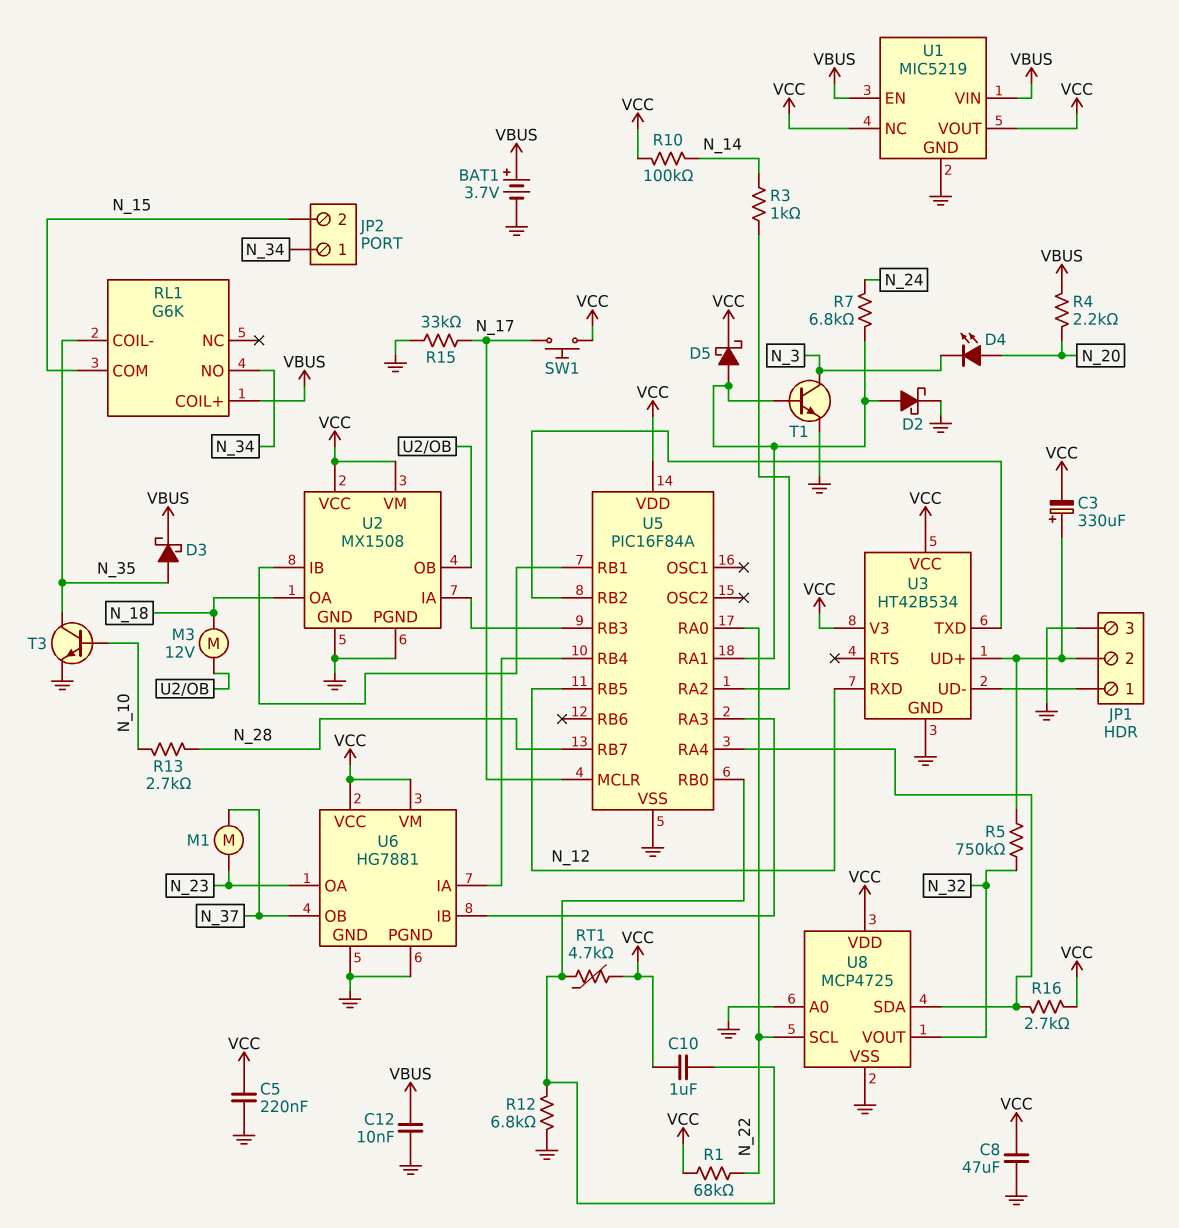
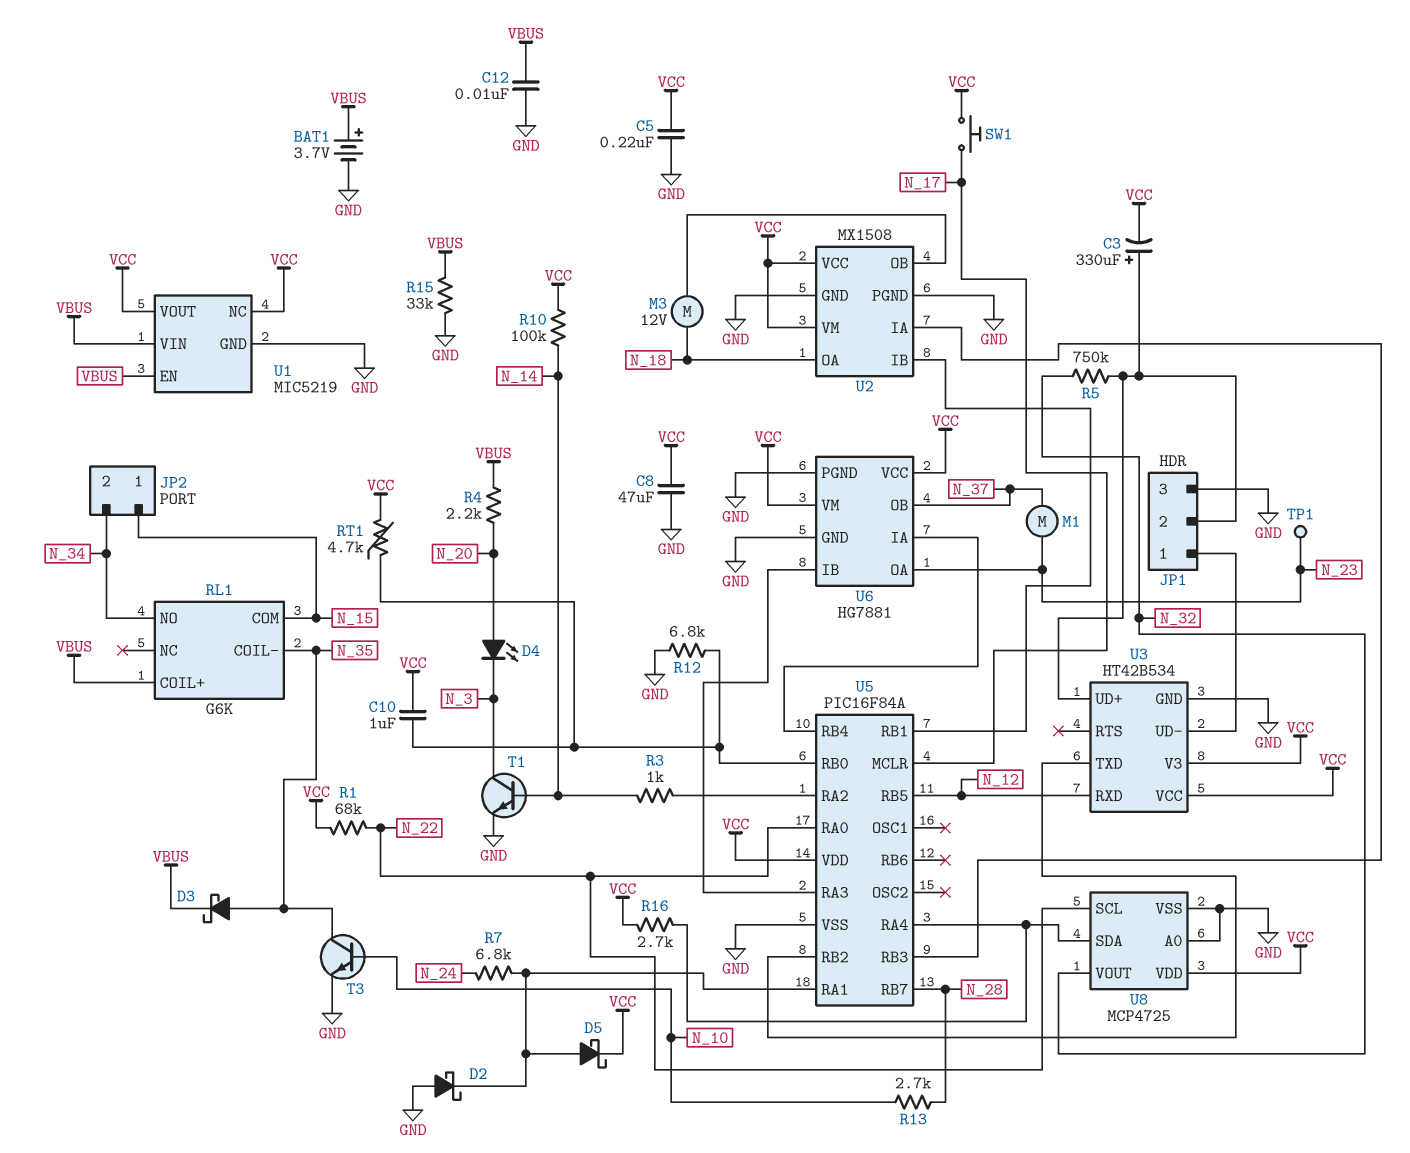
D2: schottky (A U5/RA1, K GND) -> schottky (A GND, K U5/RA1)
JP2 pin 1: N_34 -> N_15
JP2 pin 2: N_15 -> N_34
R15: 33k (GND, N_17) -> 33k (GND, VBUS)
T1: NPN (B U5/RA1, C N_3, E GND) -> NPN (B N_14, C N_3, E GND)
TP1: none -> test point (N_23)

